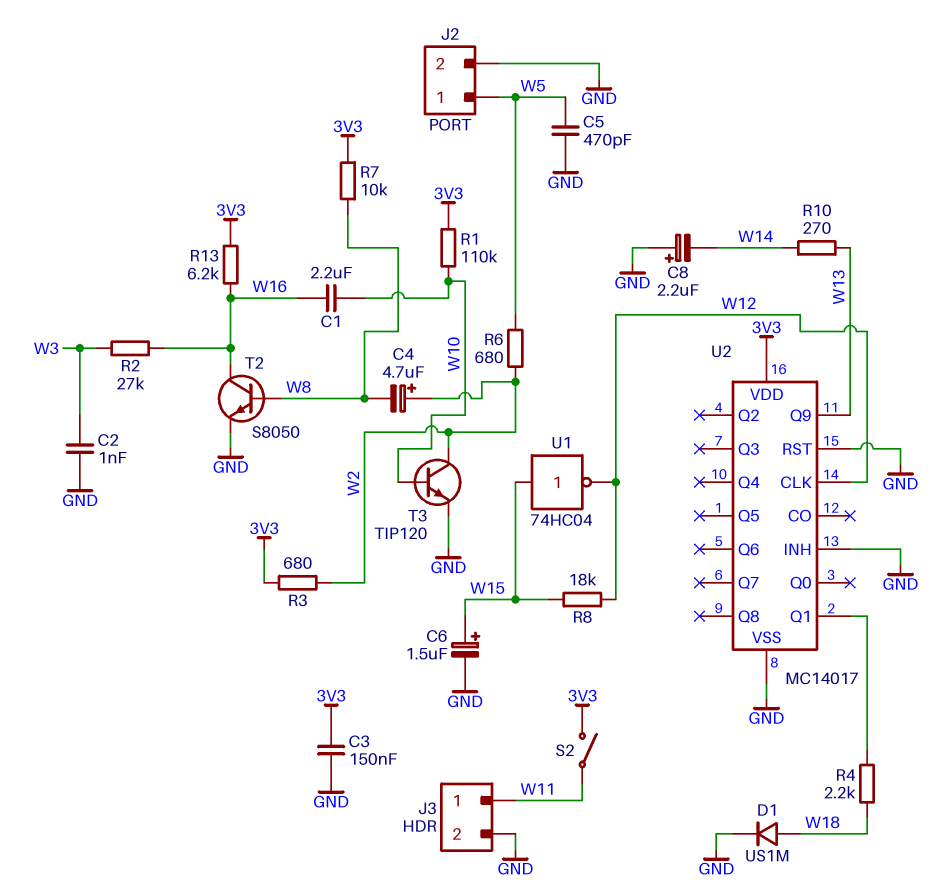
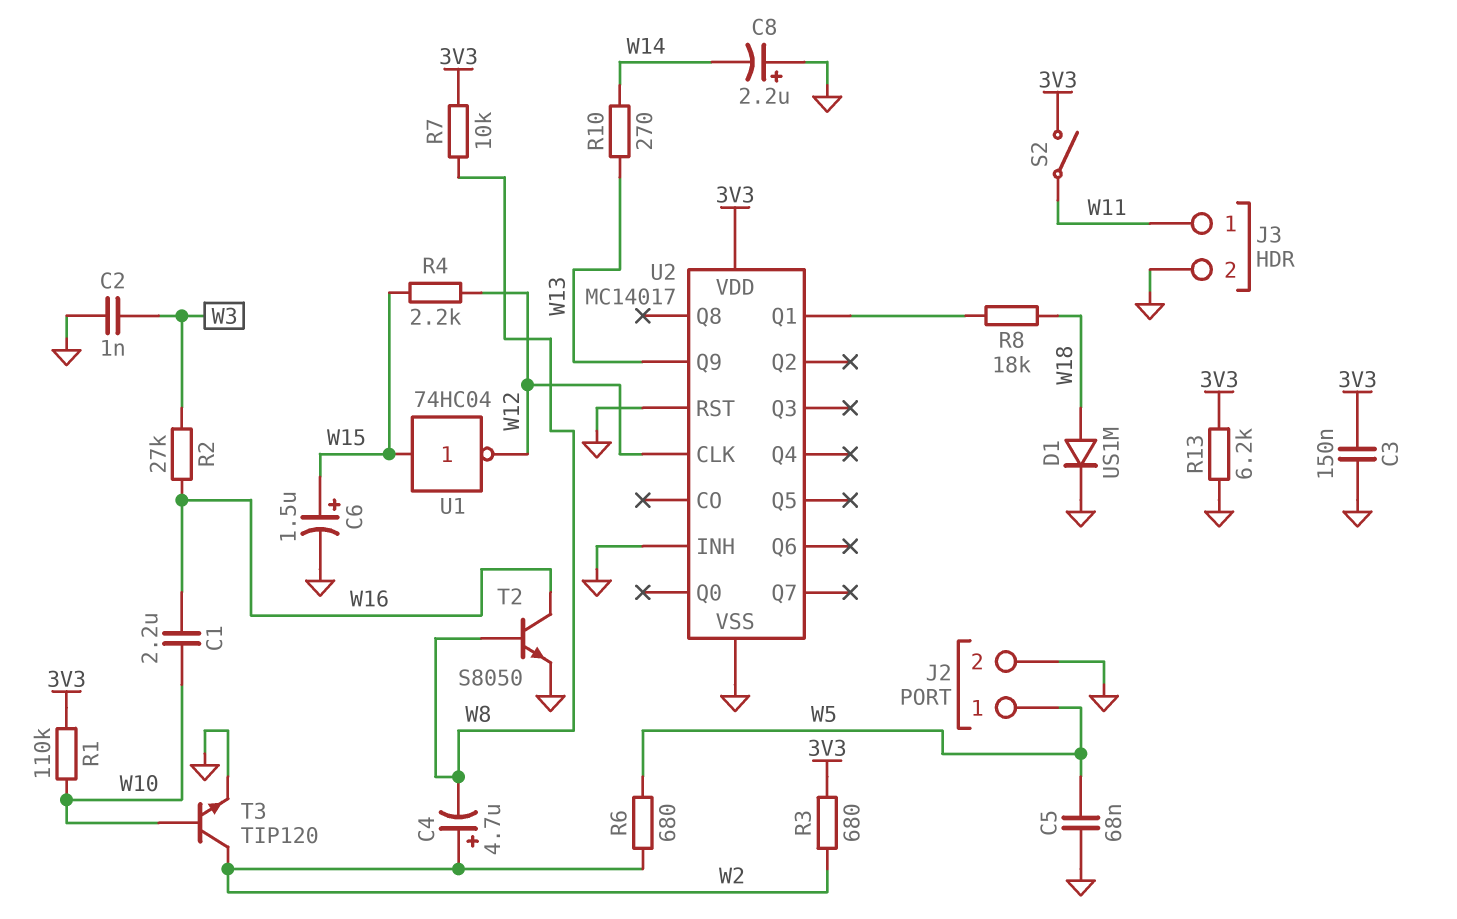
C5: 470pF (GND, W5) -> 68nF (GND, W5)
R4: 2.2k (U2/Q1, W18) -> 2.2k (W12, W15)
R8: 18k (W12, W15) -> 18k (U2/Q1, W18)
R13: 6.2k (3V3, W16) -> 6.2k (3V3, GND)

